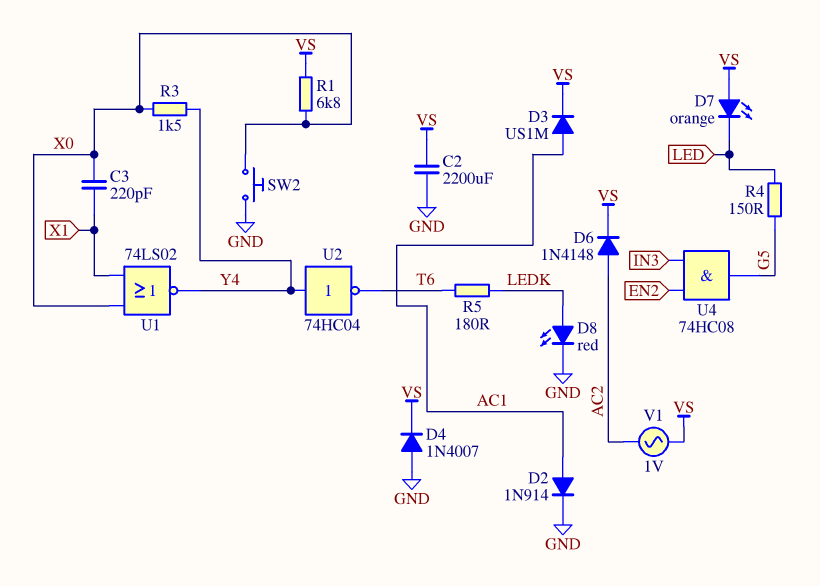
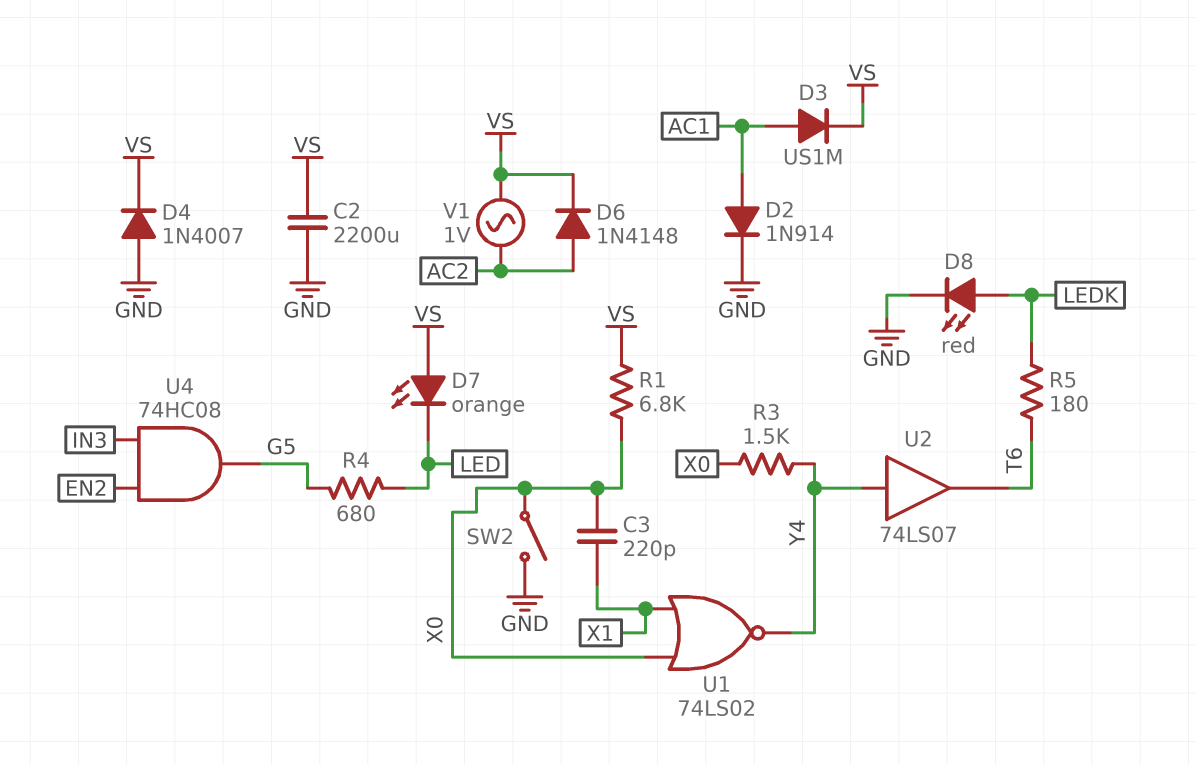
R4: 150 (G5, LED) -> 680 (G5, LED)
SW2: button (GND, X0) -> switch (GND, X0)
U2: NOT 74HC04 (in Y4, out T6) -> buffer 74LS07 (in Y4, out T6)

